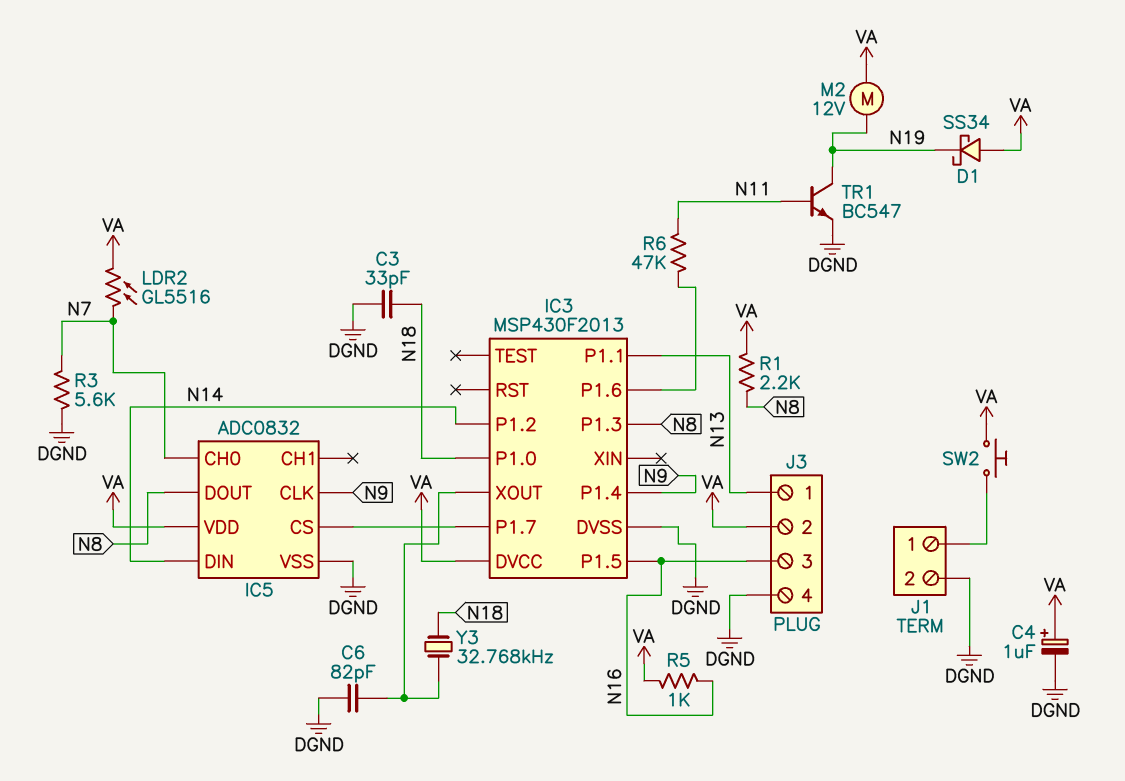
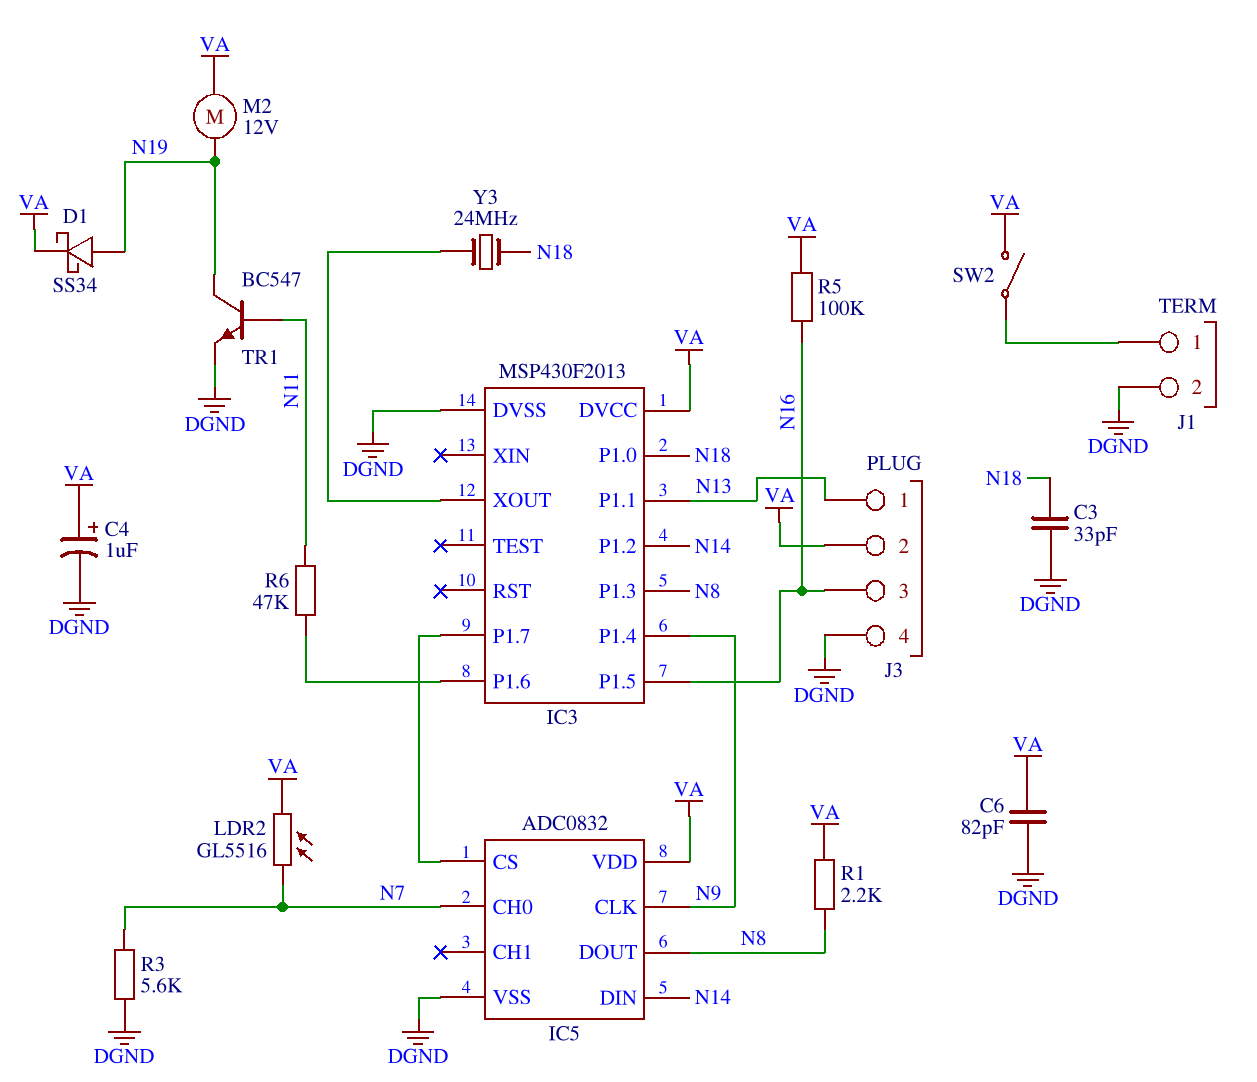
C6: 82pF (DGND, IC3/XOUT) -> 82pF (DGND, VA)
D1: schottky SS34 (A VA, K N19) -> schottky SS34 (A N19, K VA)
R5: 1k (N16, VA) -> 100k (N16, VA)
SW2: button (J1/1, VA) -> switch (J1/1, VA)
Y3: 32.768kHz (IC3/XOUT, N18) -> 24MHz (IC3/XOUT, N18)

